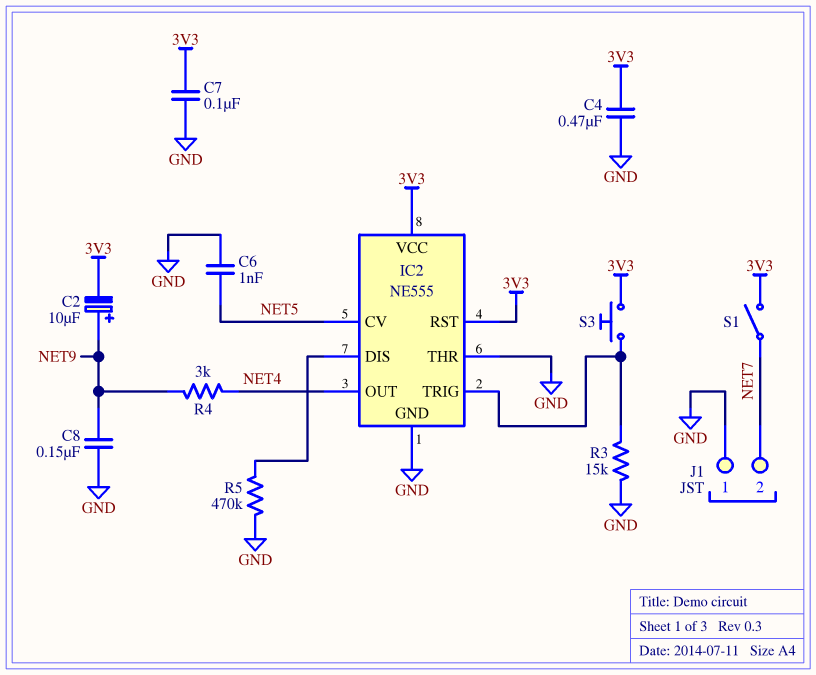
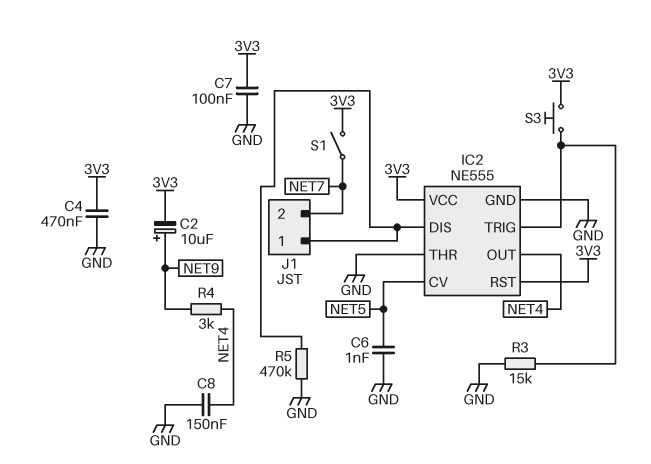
C8: 150nF (GND, NET9) -> 150nF (GND, NET4)
J1 pin 1: GND -> IC2/DIS

